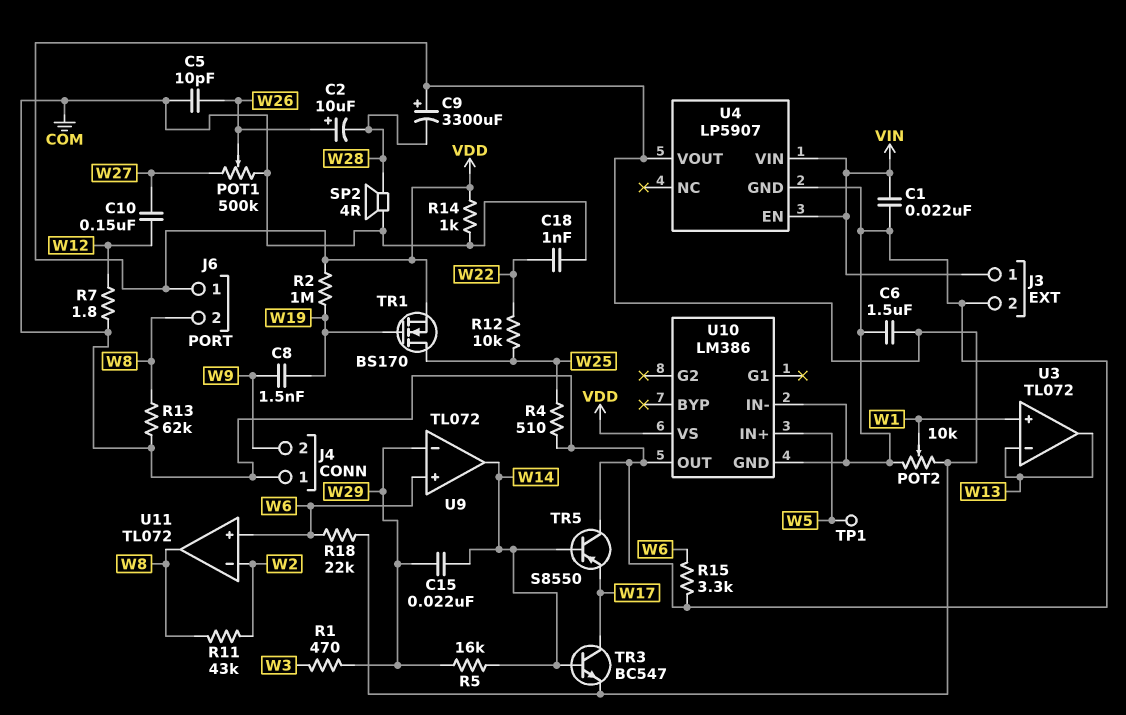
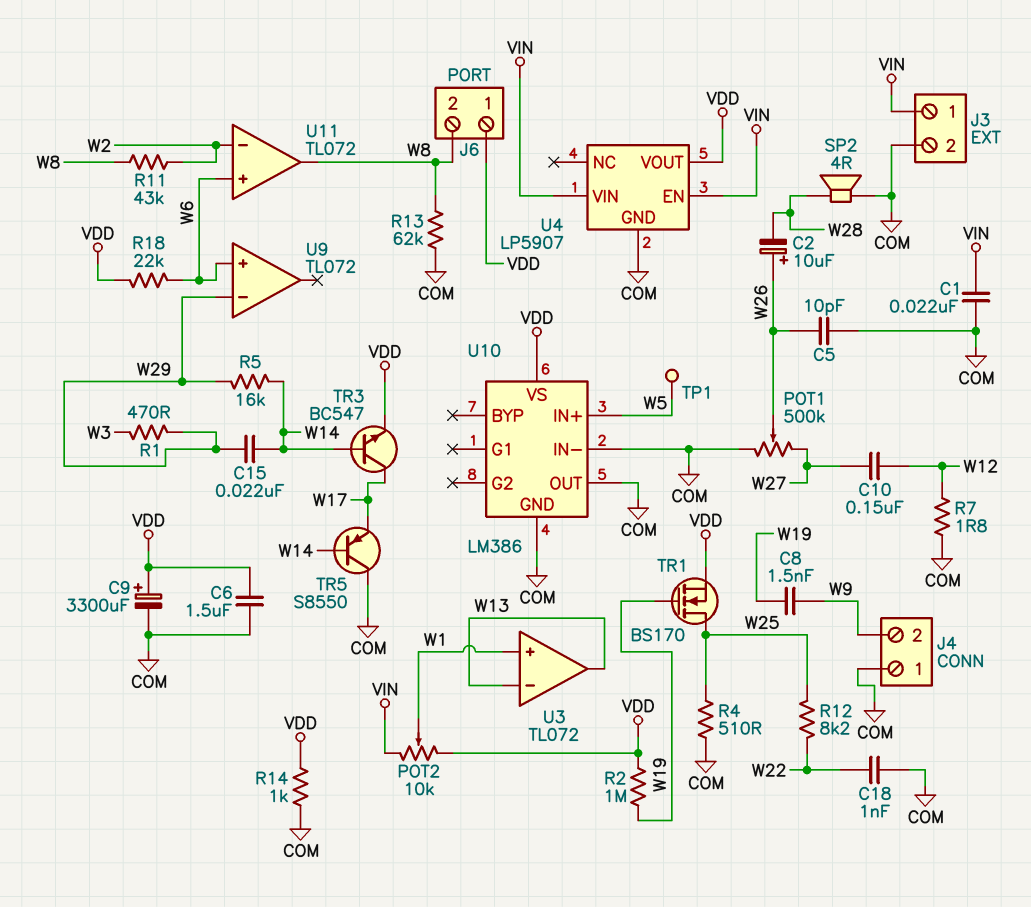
C9: 3300uF (plus VDD, minus W28) -> 3300uF (plus VDD, minus COM)
POT2: 10k (COM, VDD, wiper W1) -> 10k (VDD, VIN, wiper W1)
R12: 10k (W22, W25) -> 8.2k (W22, W25)
R15: 3.3k (COM, W6) -> none
U9 pin out: W14 -> none

